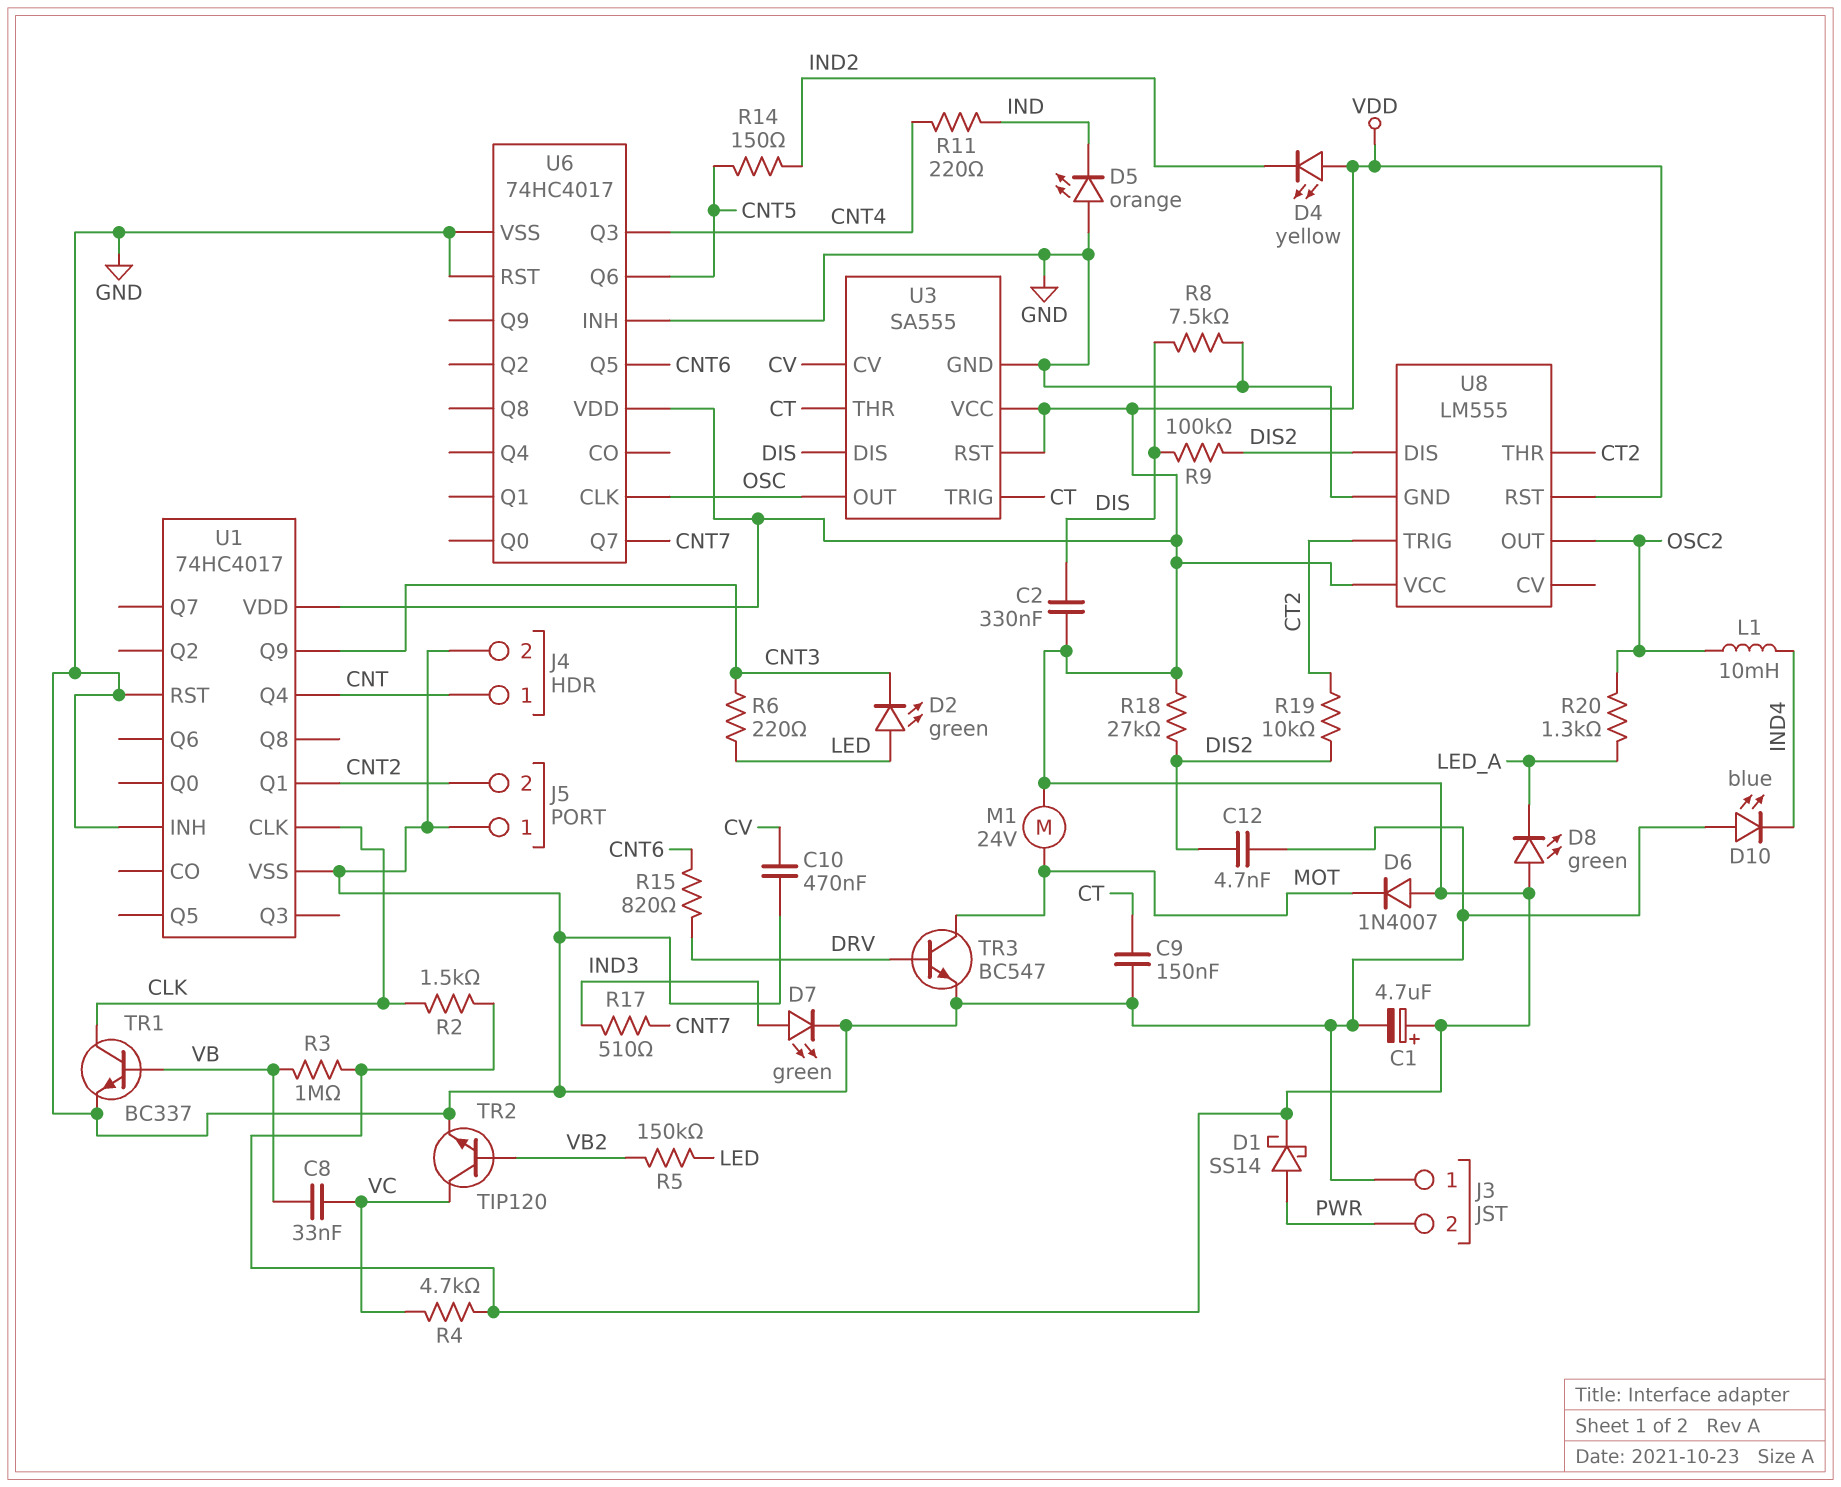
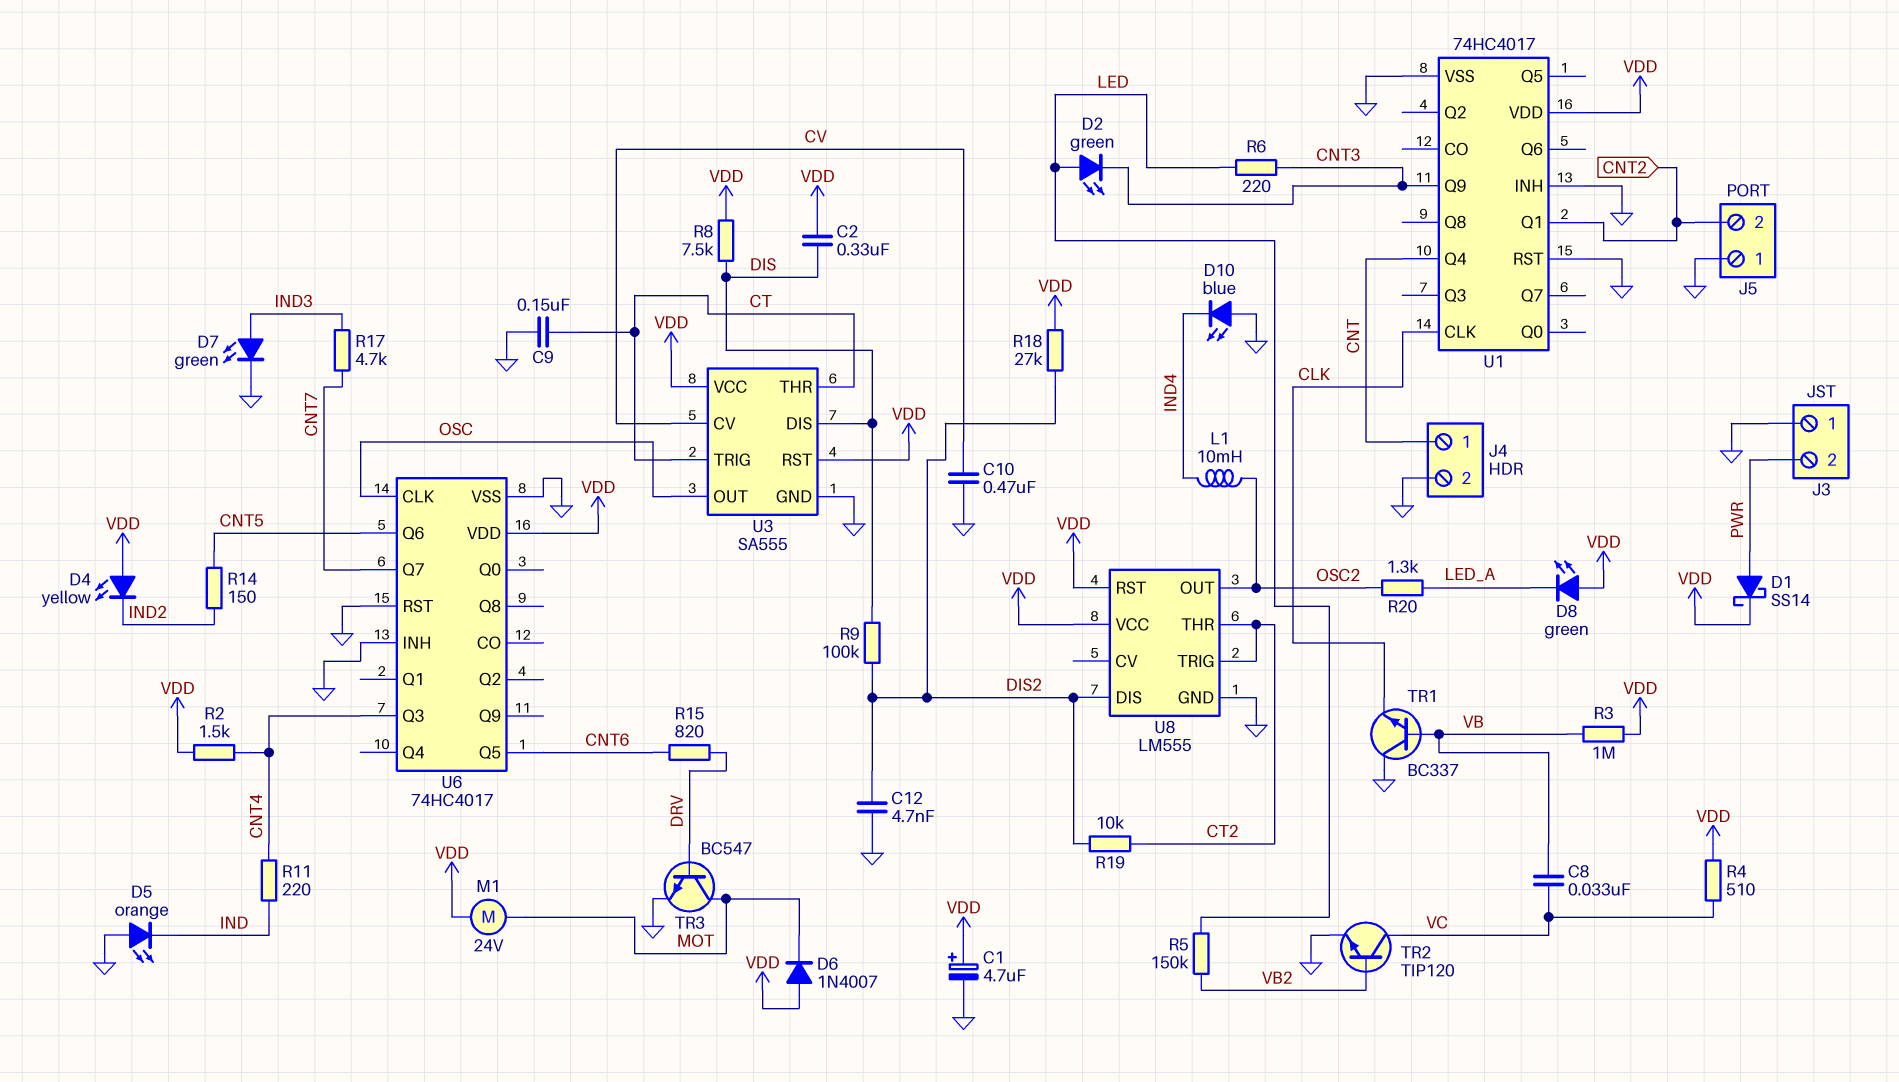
R2: 1.5k (CLK, VDD) -> 1.5k (CNT4, VDD)
R4: 4.7k (VC, VDD) -> 510 (VC, VDD)
R8: 7.5k (DIS, GND) -> 7.5k (DIS, VDD)
R17: 510 (CNT7, IND3) -> 4.7k (CNT7, IND3)
TR1: NPN BC337 (B VB, C CLK, E GND) -> NPN BC337 (B VB, C GND, E CLK)

